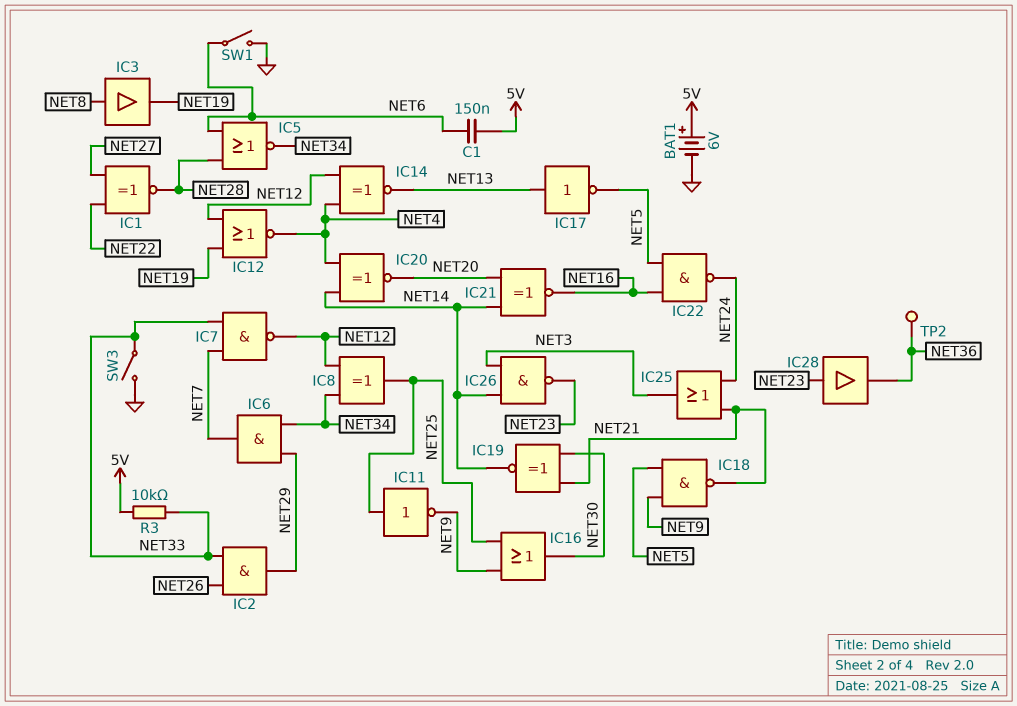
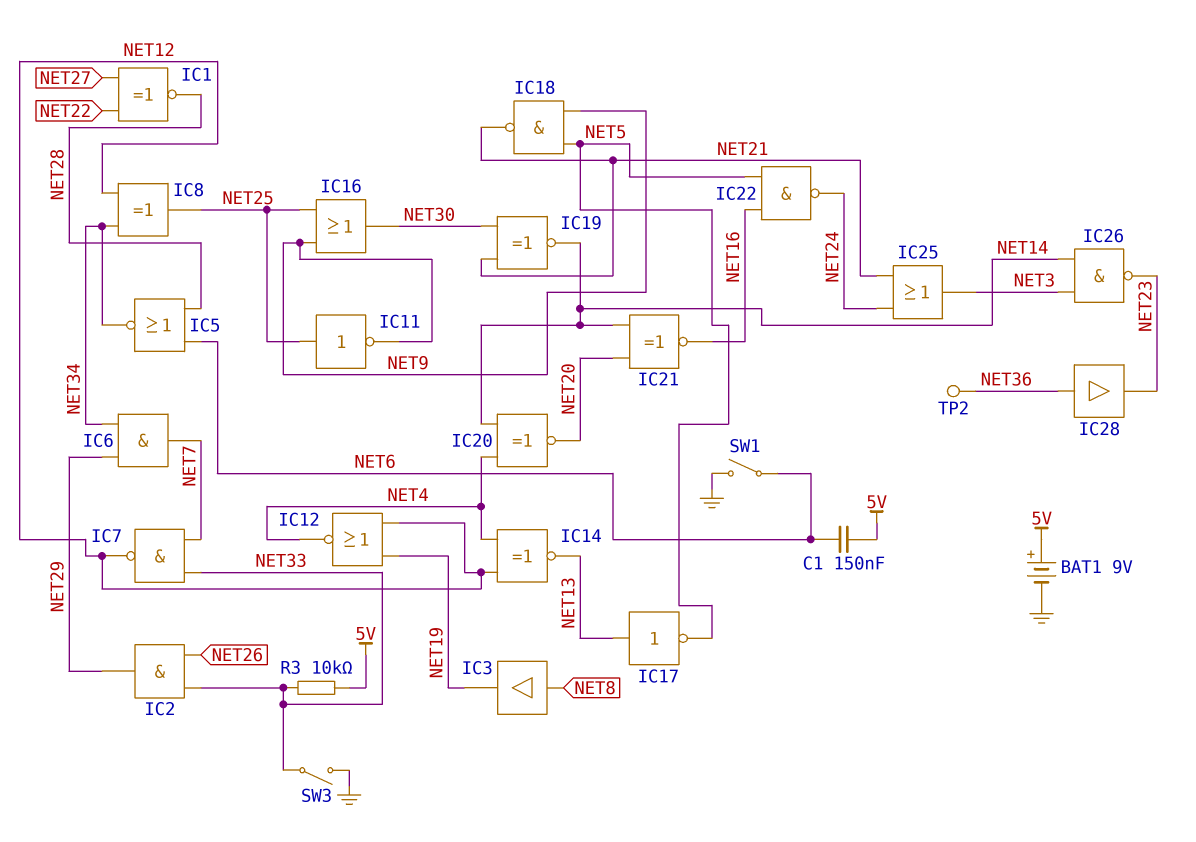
BAT1: 6V (plus 5V, minus GND) -> 9V (plus 5V, minus GND)
IC28: buffer (in NET23, out NET36) -> buffer (in NET36, out NET23)

